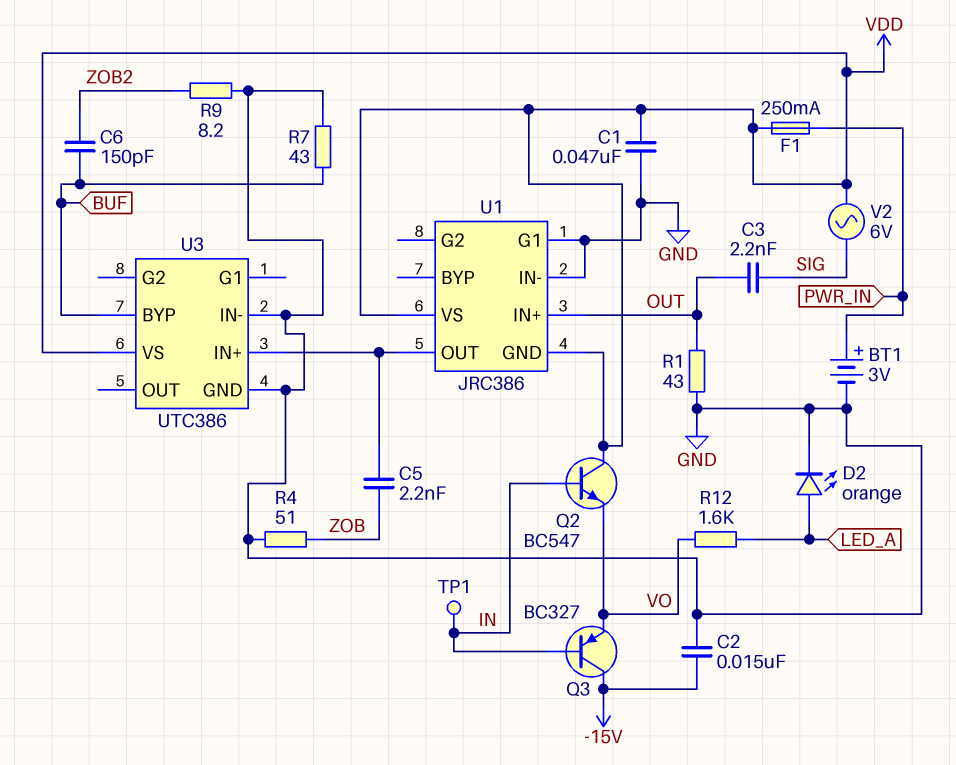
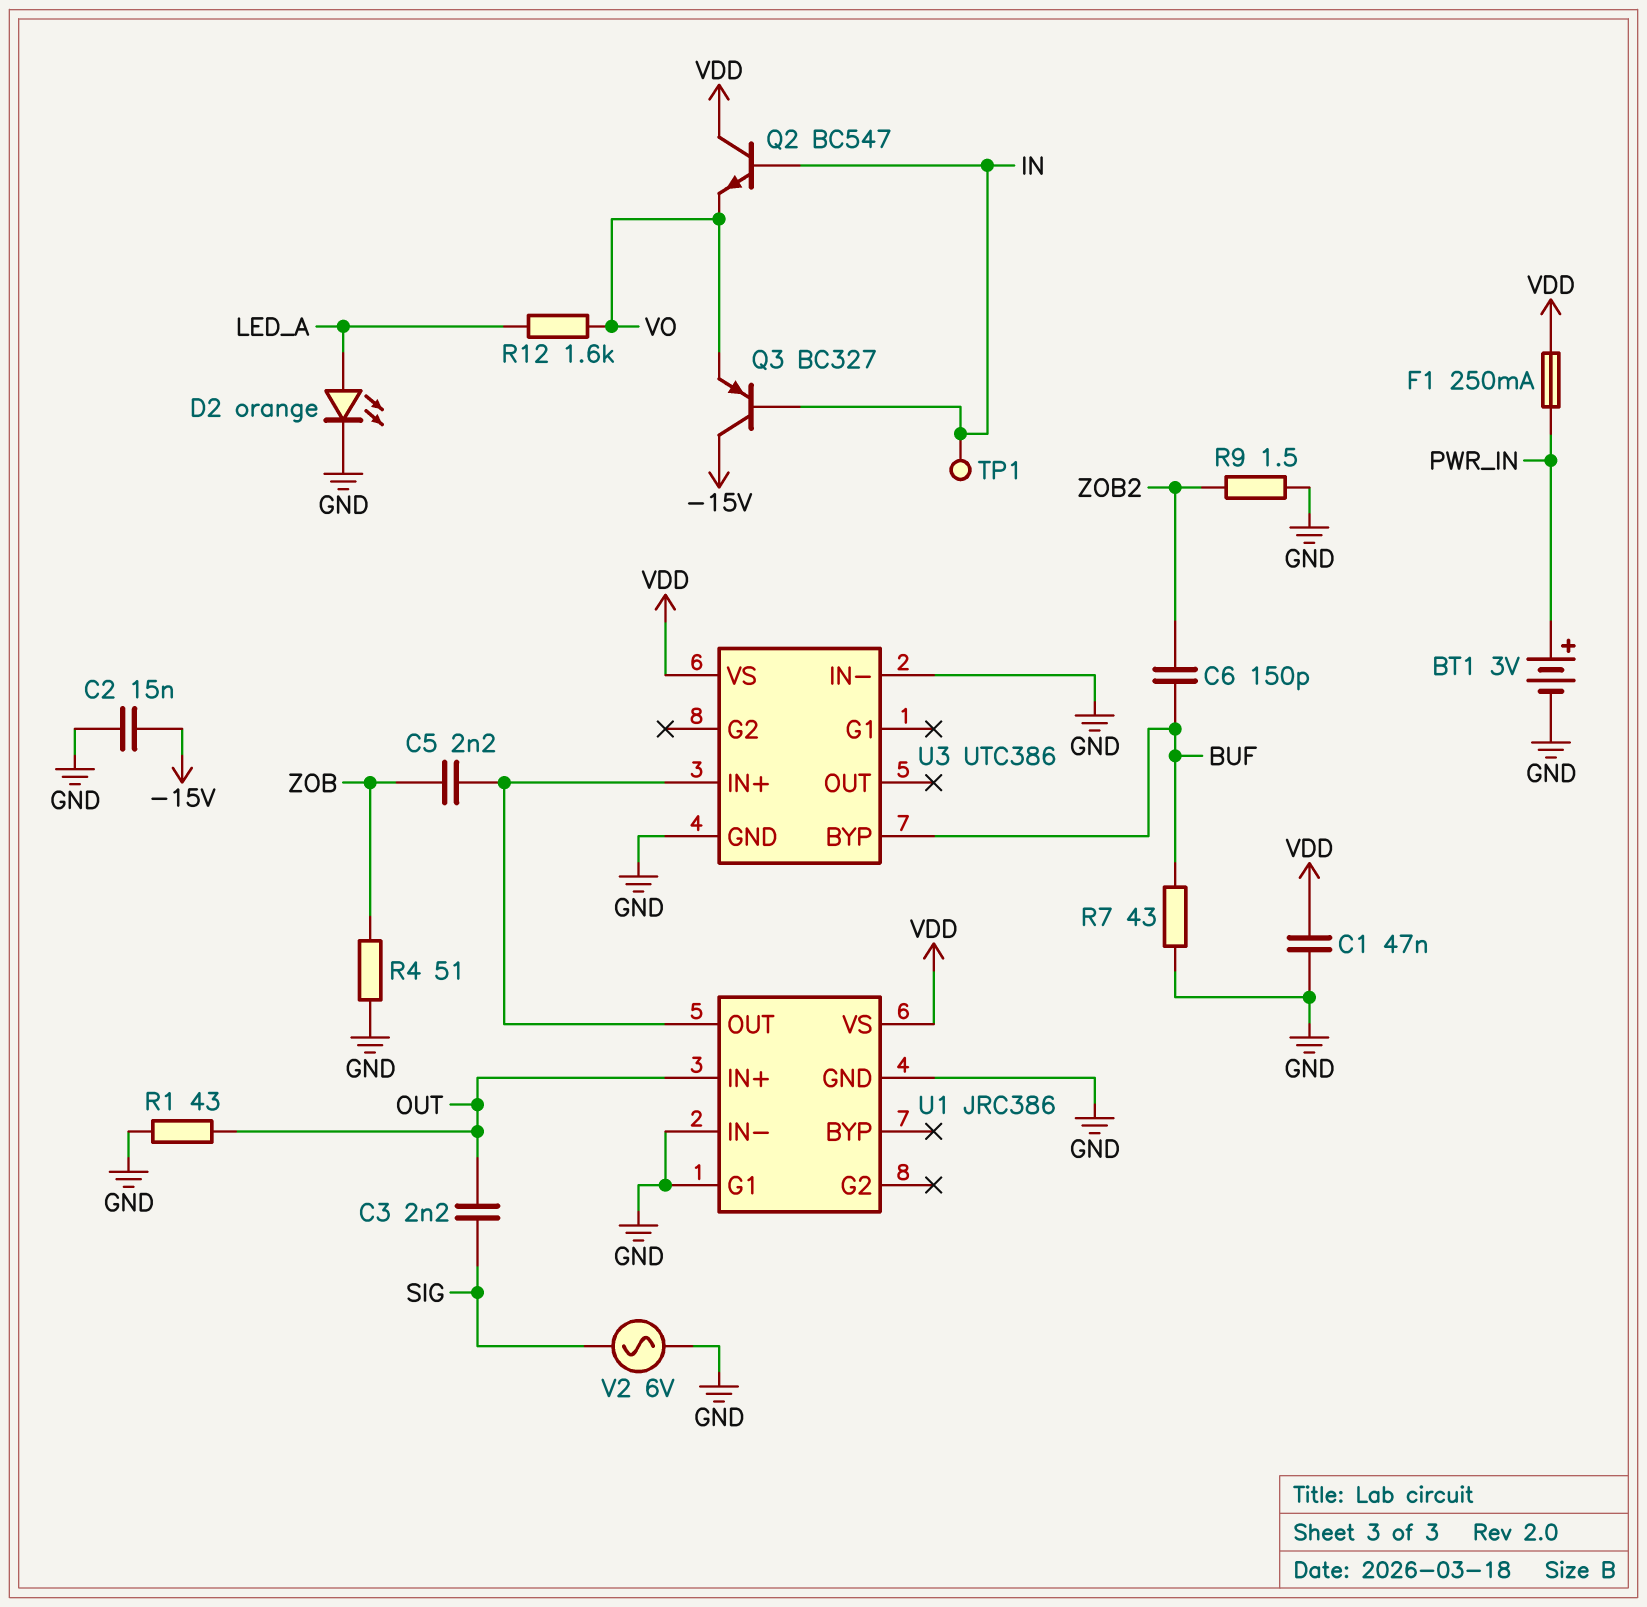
R9: 8.2 (GND, ZOB2) -> 1.5 (GND, ZOB2)
U1 pin GND: VDD -> GND
V2: AC 6V (SIG, VDD) -> AC 6V (GND, SIG)

